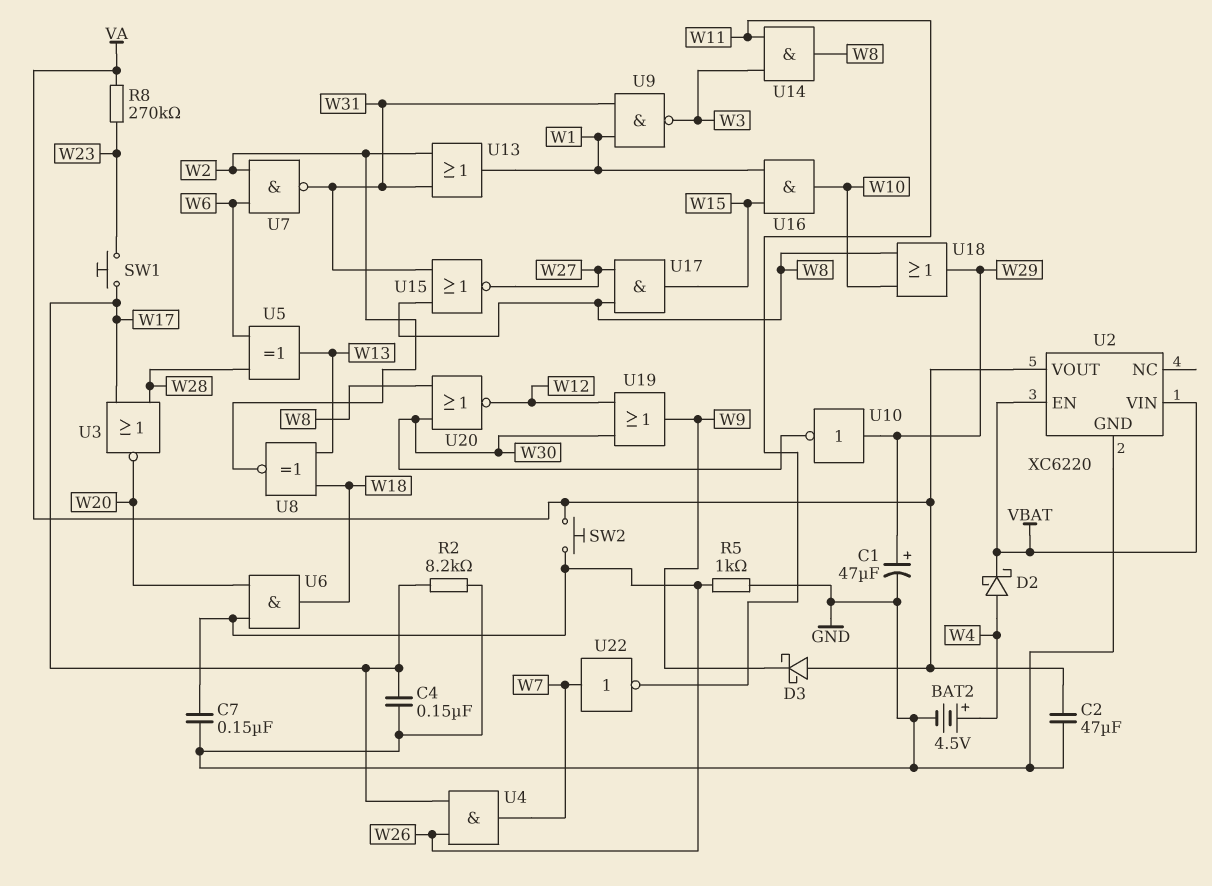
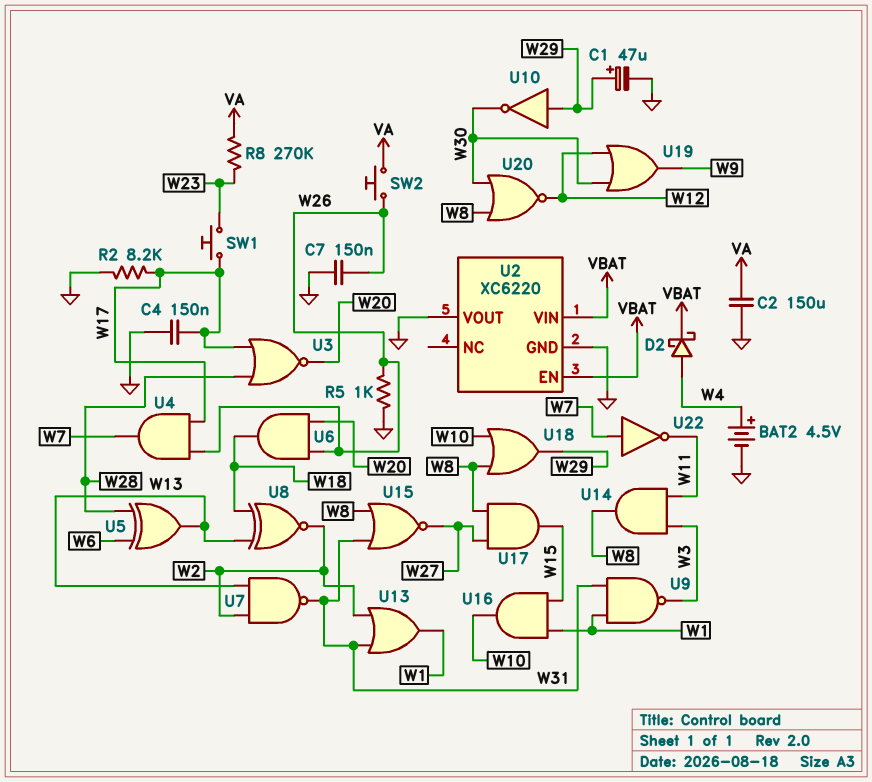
C2: 47uF (GND, VA) -> 150uF (GND, VA)
D3: schottky (A VA, K W9) -> none
U2 pin VOUT: VA -> GND
U7: NAND (in W2, in W6, out W31) -> NAND (in W2, in W13, out W31)

